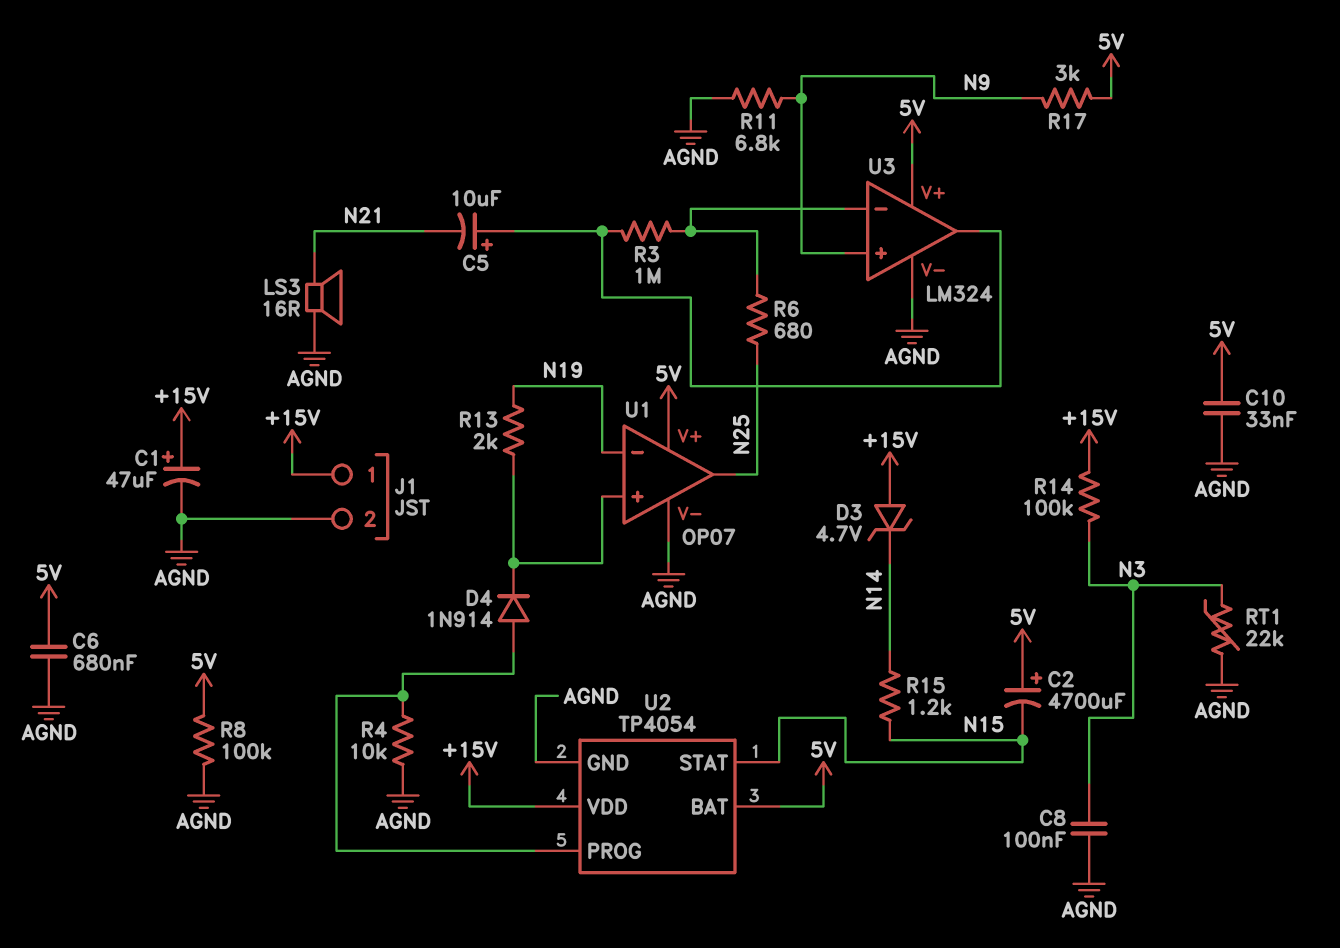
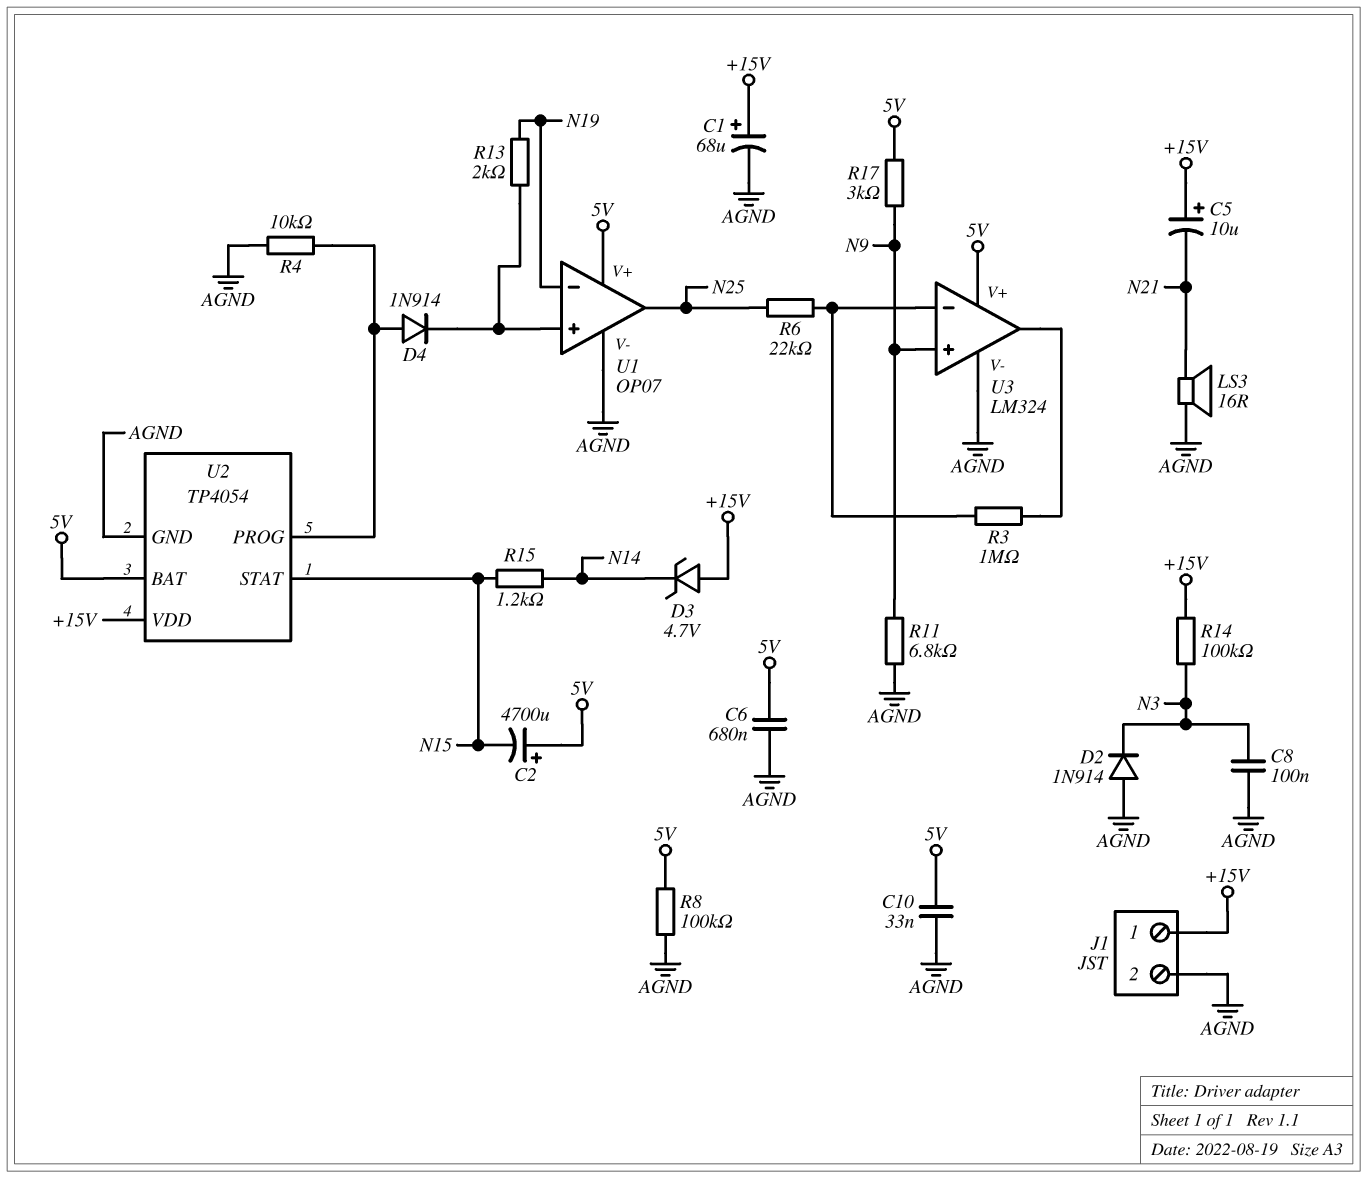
C1: 47uF (plus +15V, minus AGND) -> 68uF (plus +15V, minus AGND)
C5: 10uF (plus U3/out, minus N21) -> 10uF (plus +15V, minus N21)
D2: none -> diode 1N914 (A AGND, K N3)
R6: 680 (N25, U3/in-) -> 22k (N25, U3/in-)
RT1: 22k (AGND, N3) -> none

